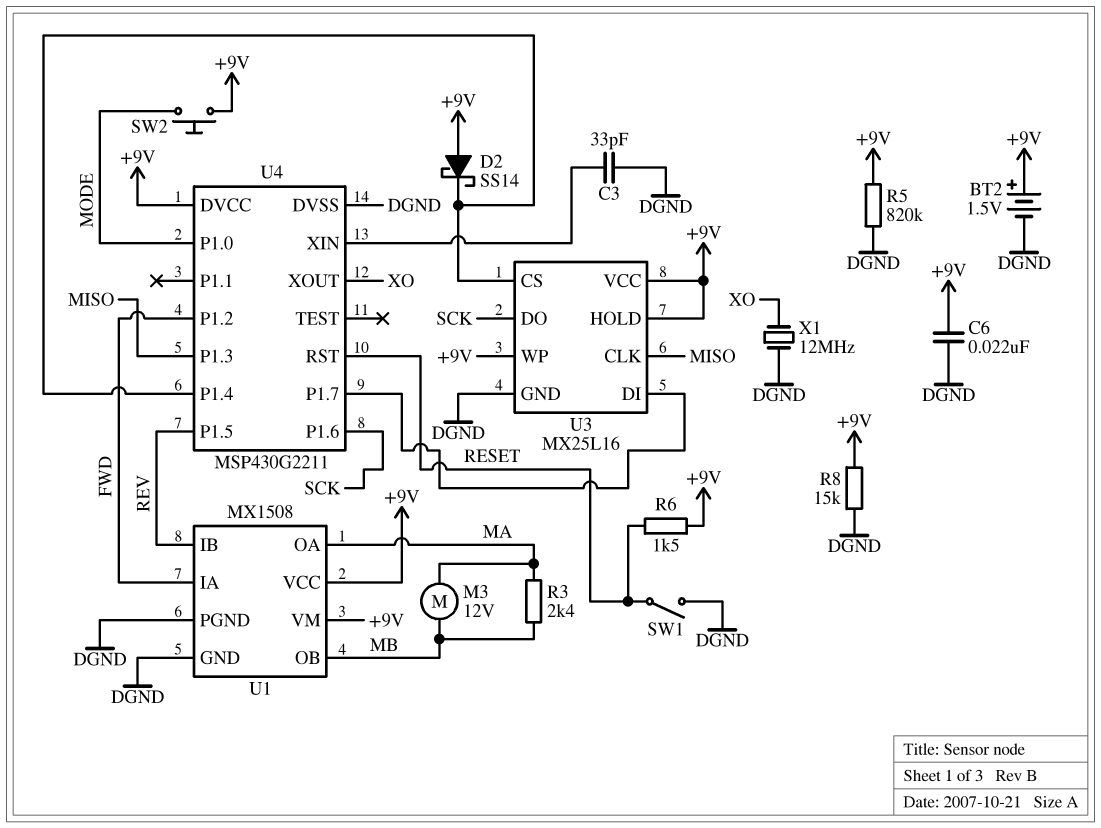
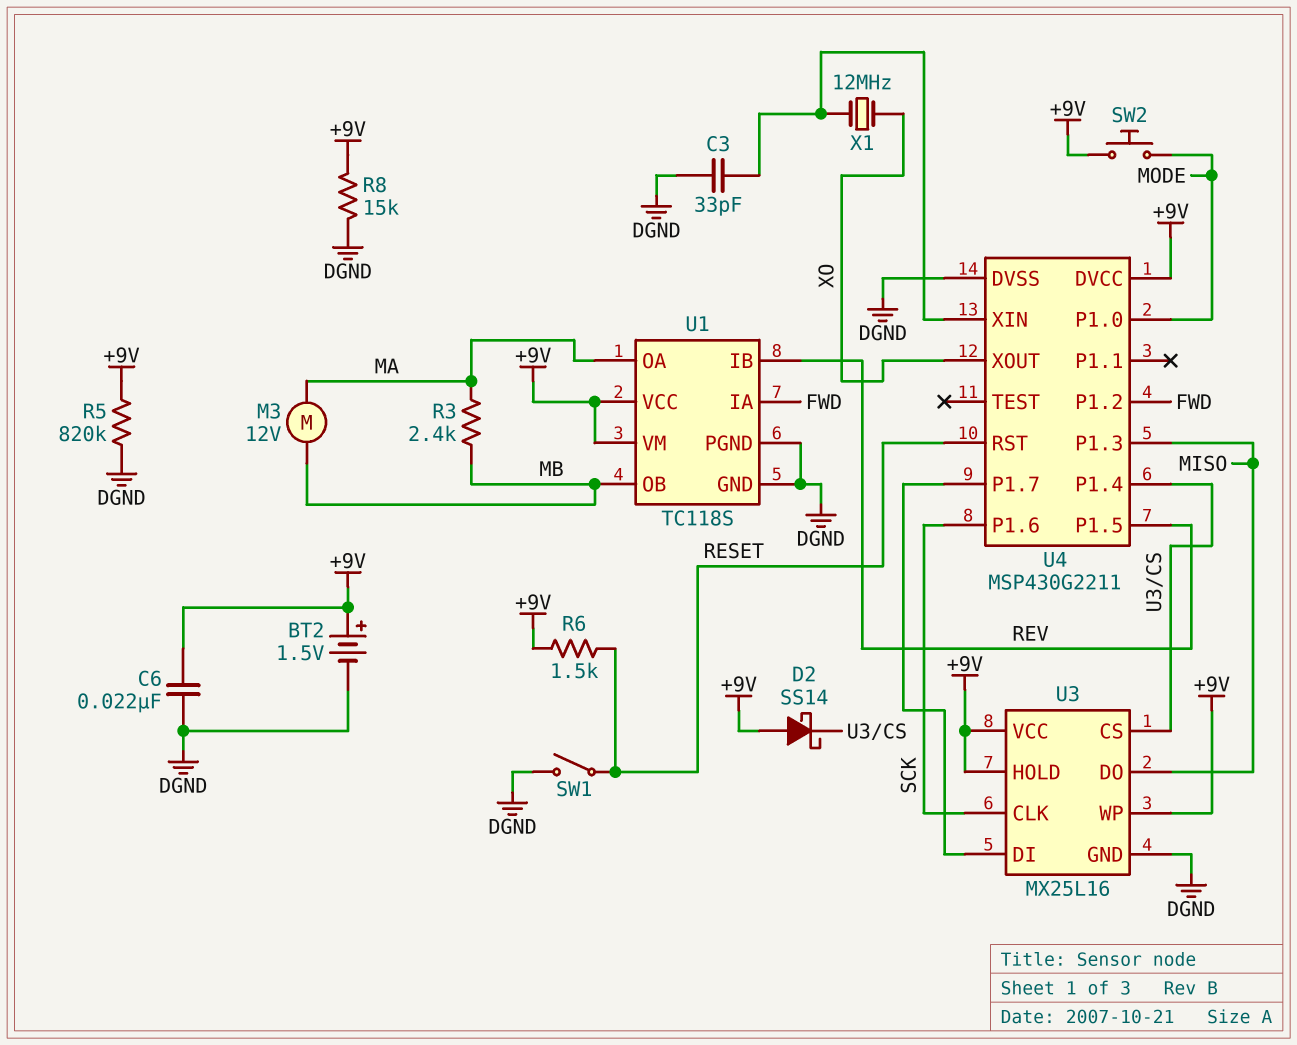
U1: MX1508 -> TC118S
U3 pin CLK: MISO -> SCK
U3 pin DO: SCK -> MISO
X1: 12MHz (DGND, XO) -> 12MHz (U4/XIN, XO)

